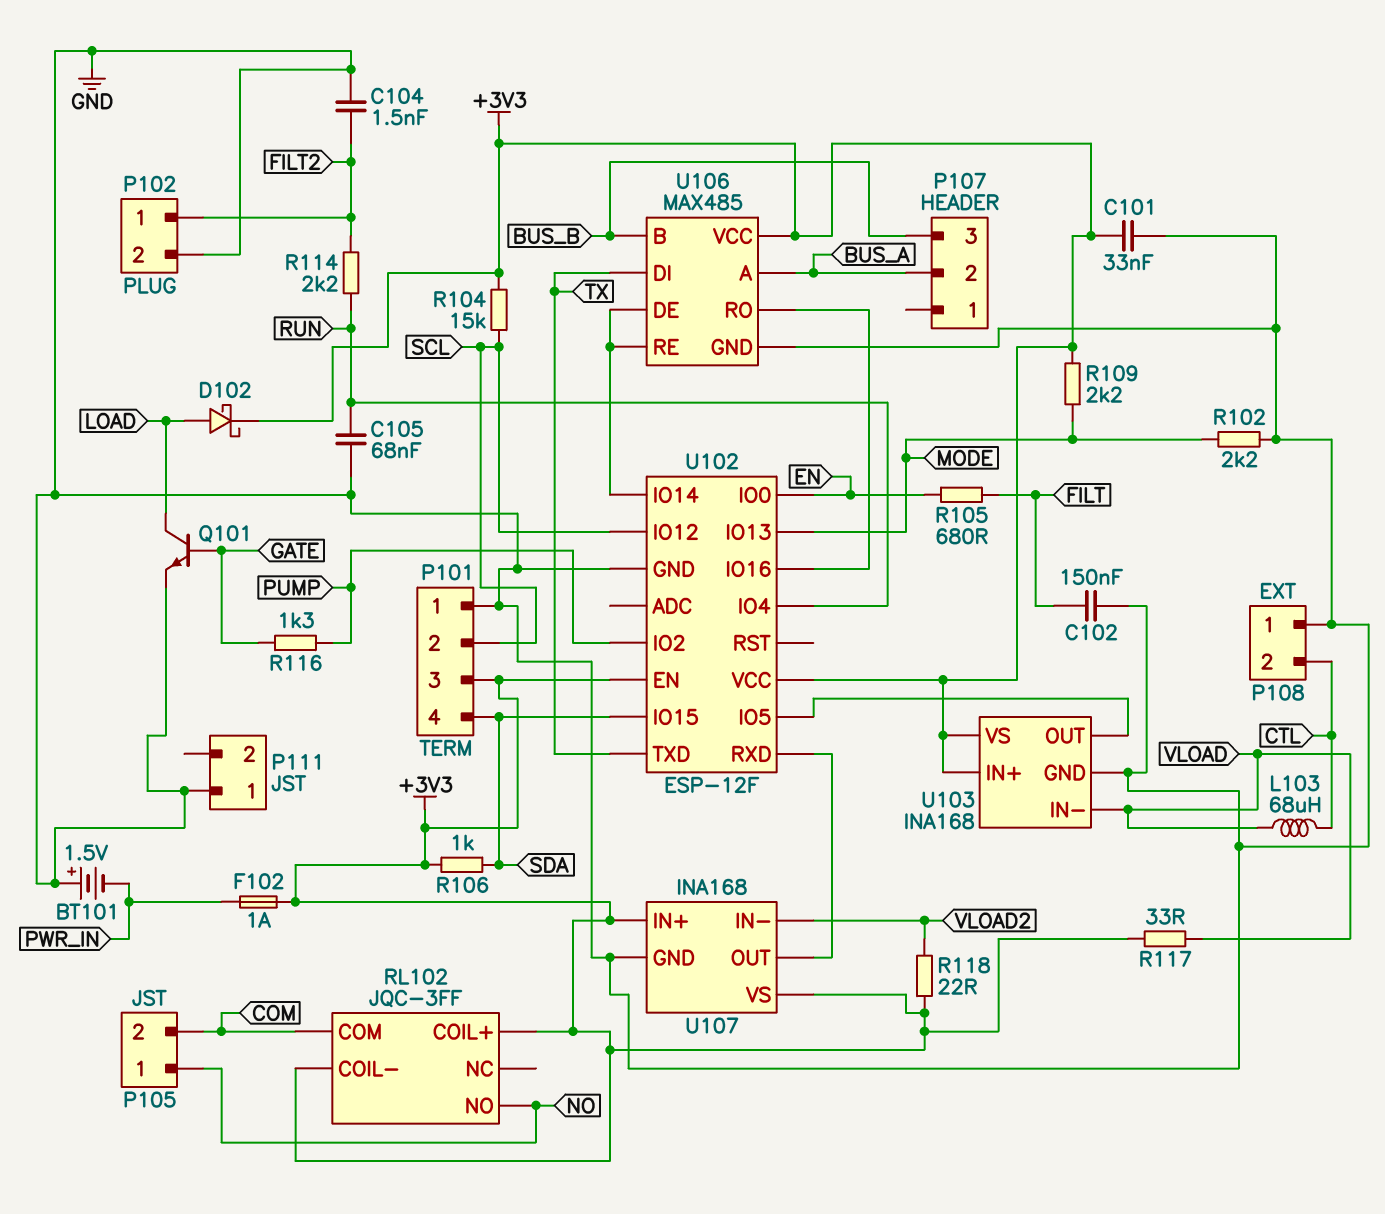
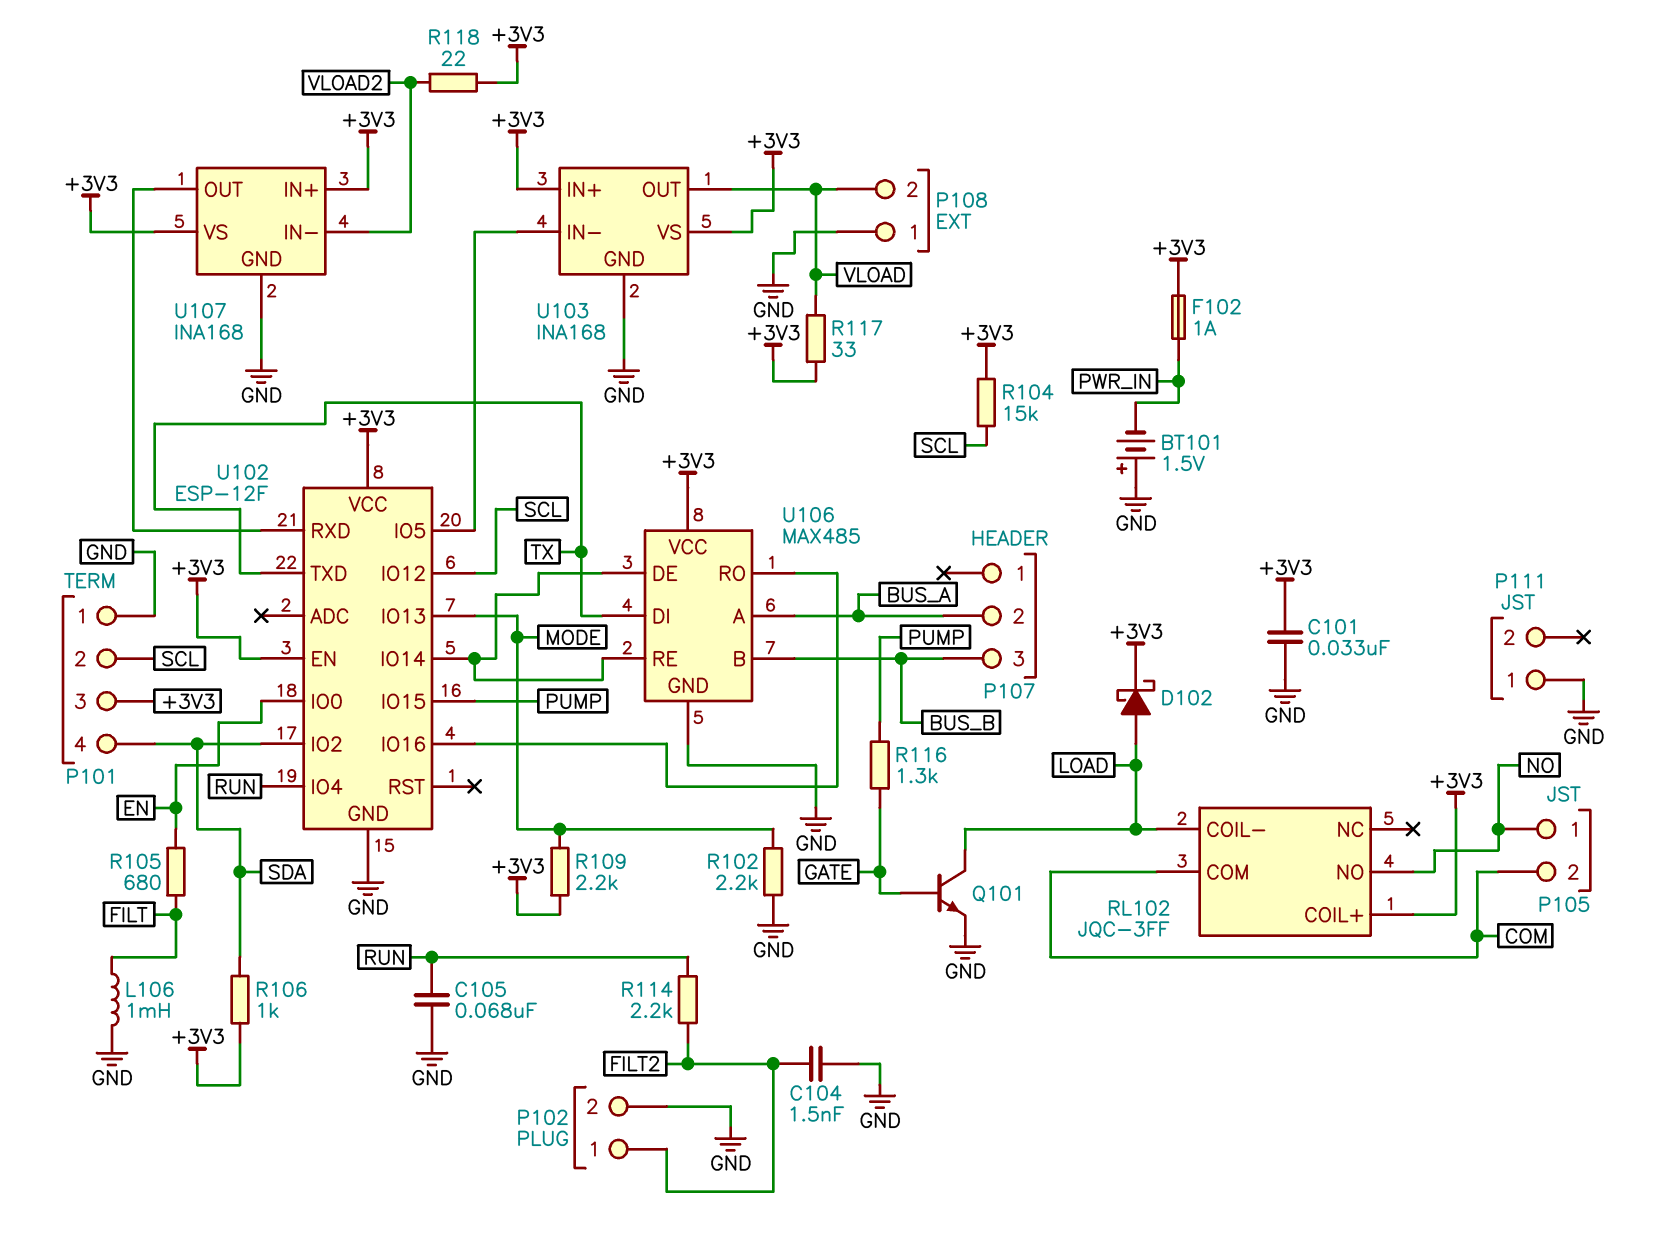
C102: 150nF (FILT, GND) -> none
L103: 68uH (CTL, VLOAD) -> none
L106: none -> 1mH (FILT, GND)
P108 pin 2: CTL -> VLOAD
RL102 pin COIL-: +3V3 -> LOAD
U102 pin IO2: PUMP -> SDA
U102 pin IO15: SDA -> PUMP
U103 pin IN-: VLOAD -> U102/IO5
U103 pin OUT: U102/IO5 -> VLOAD

